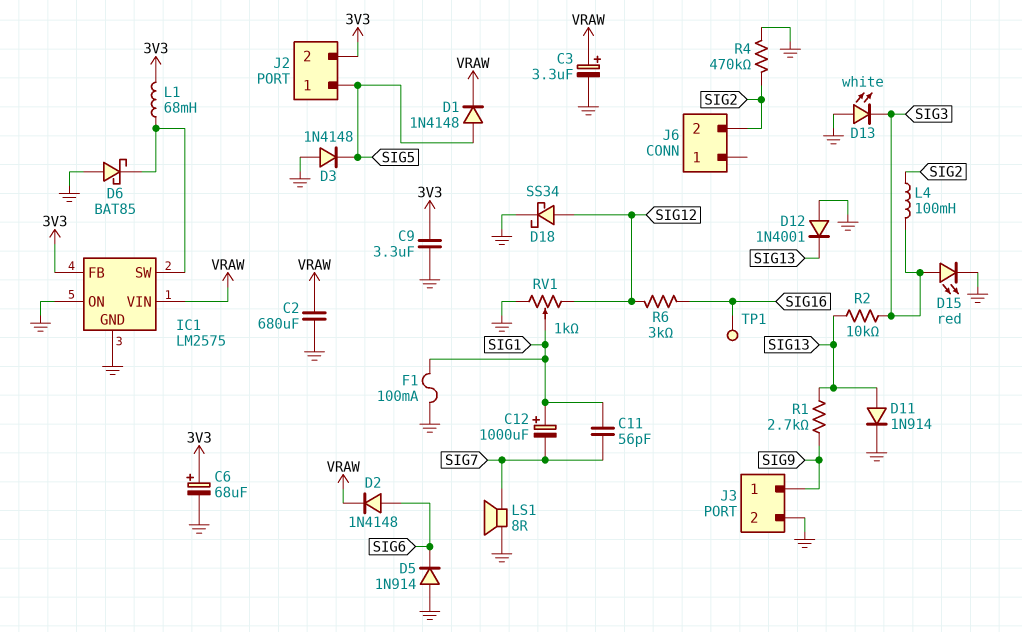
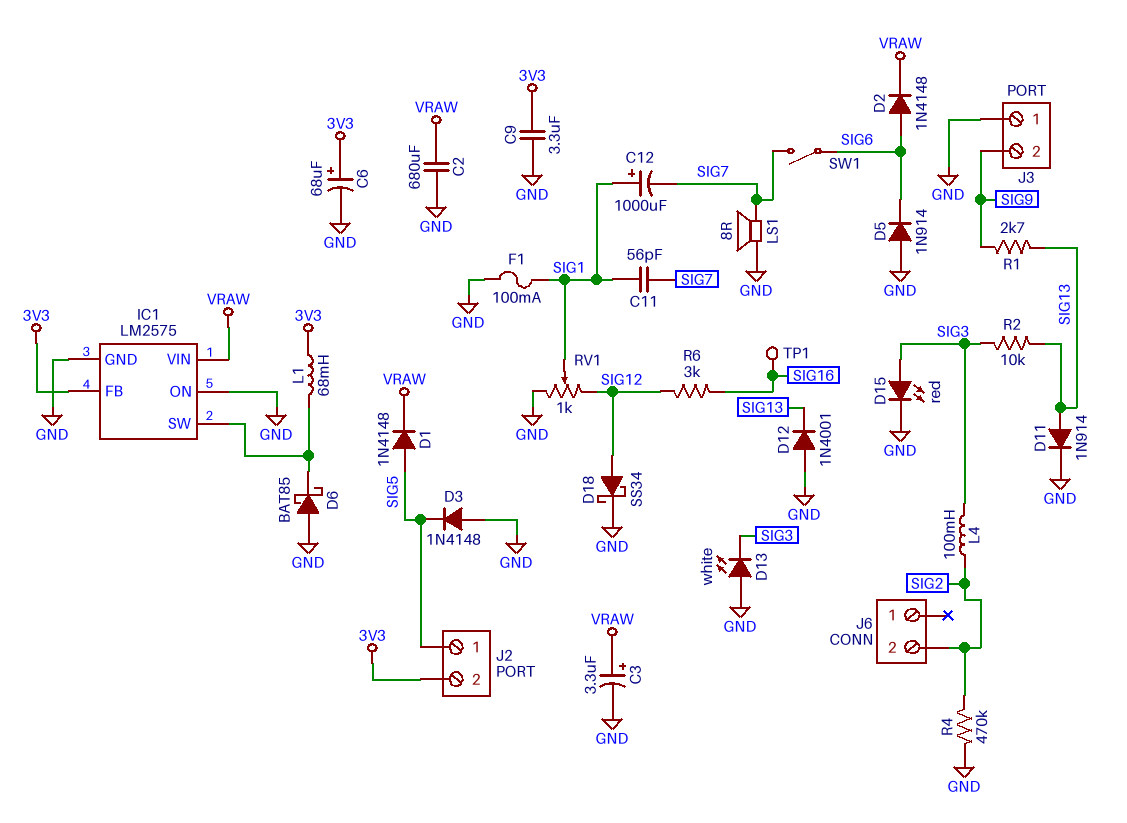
J3 pin 1: SIG9 -> GND
J3 pin 2: GND -> SIG9
SW1: none -> switch (SIG6, SIG7)

